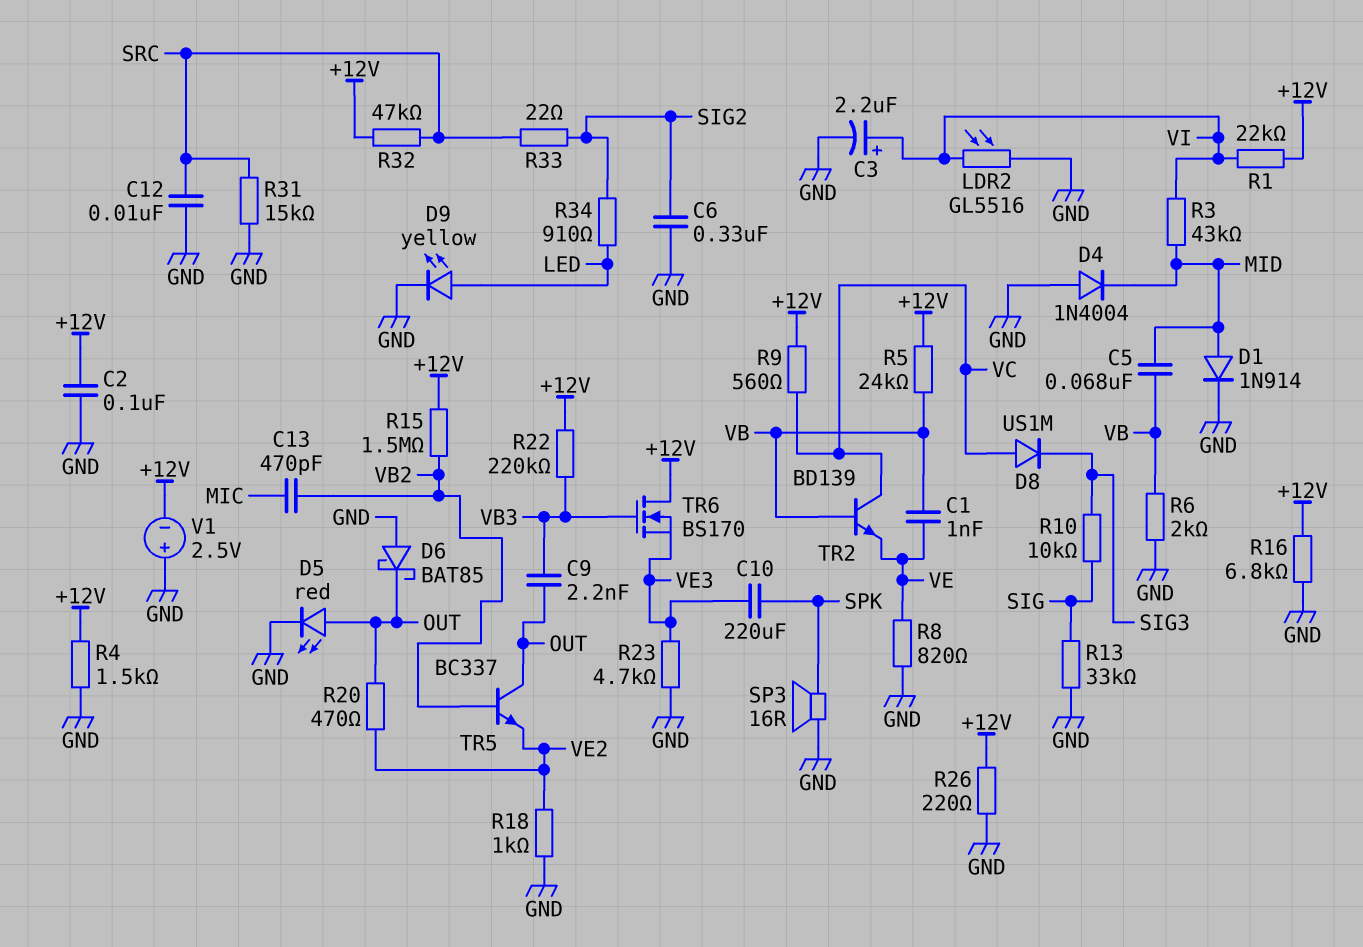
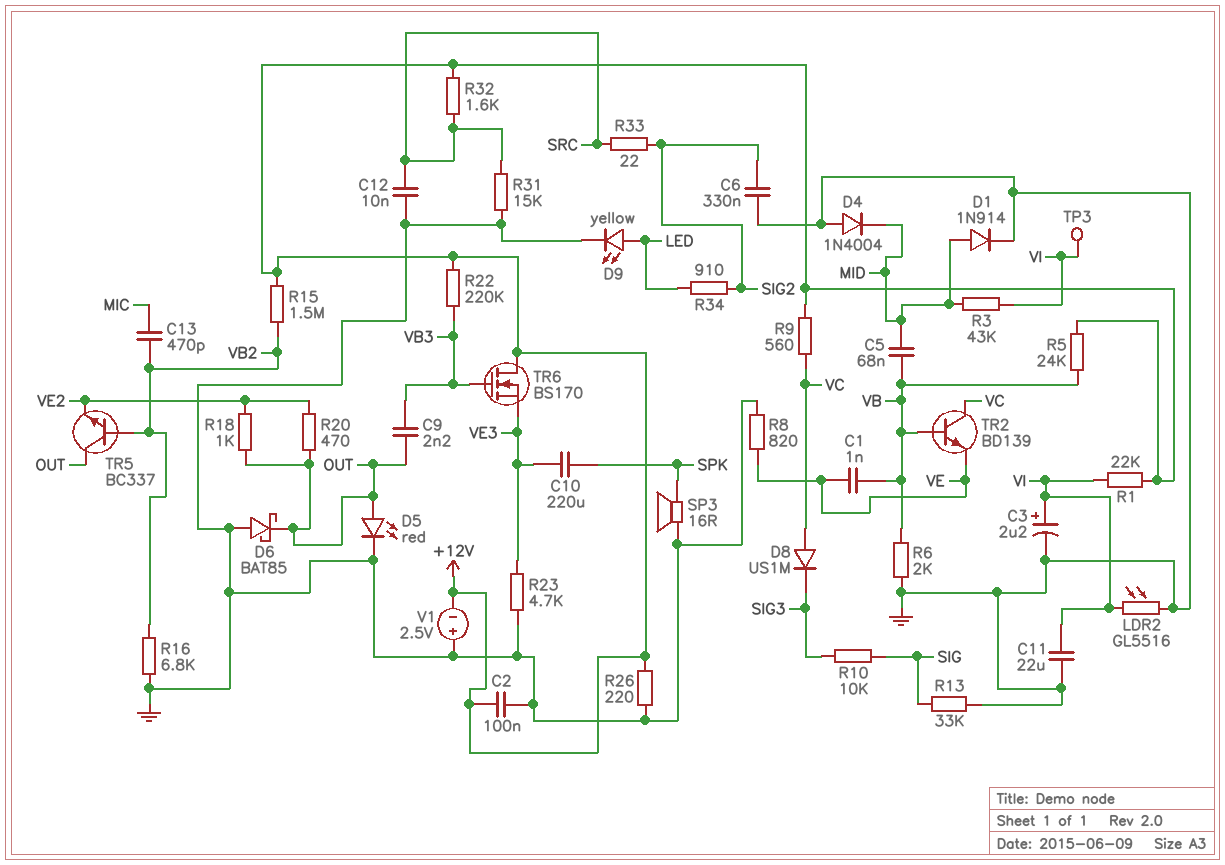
C11: none -> 22uF (GND, VI)
R4: 1.5k (+12V, GND) -> none
R16: 6.8k (+12V, GND) -> 6.8k (GND, VB2)
R18: 1k (GND, VE2) -> 1k (OUT, VE2)
R32: 47k (+12V, SRC) -> 1.6k (+12V, SRC)
TP3: none -> test point (VI)

